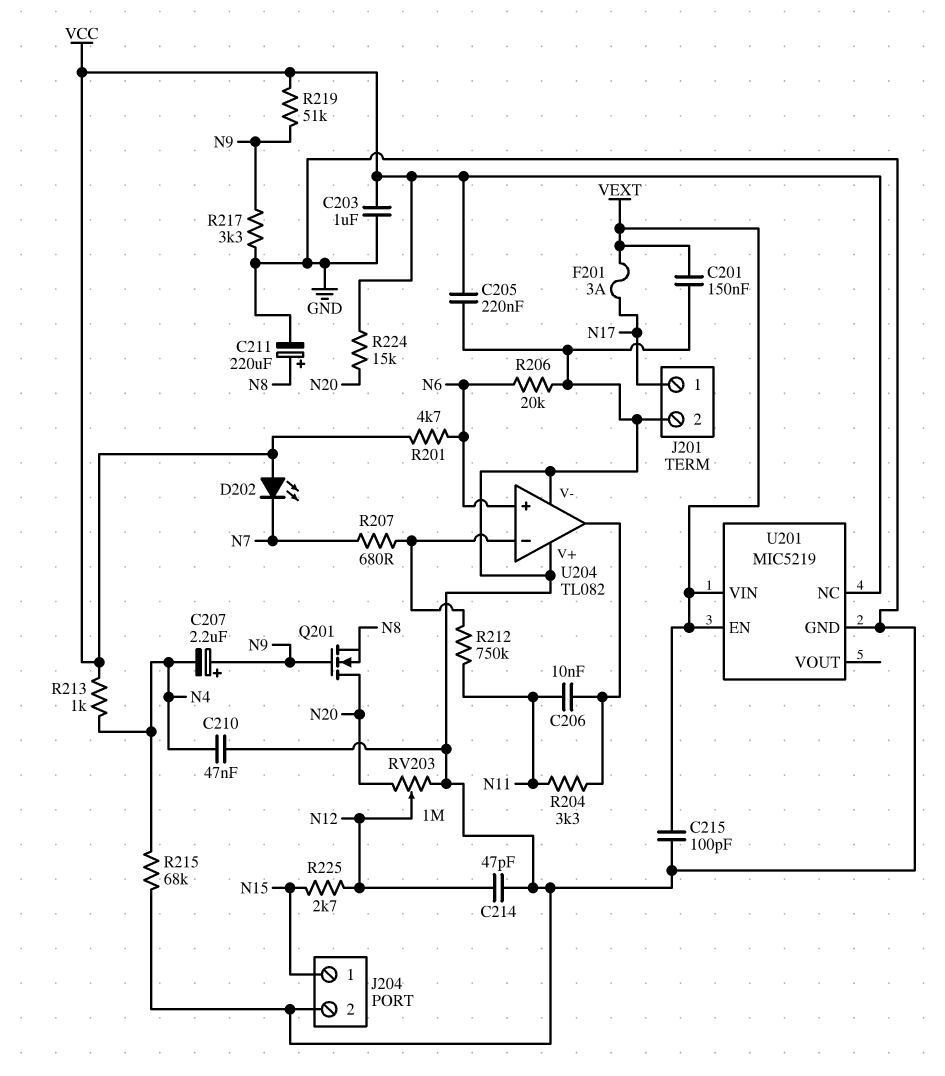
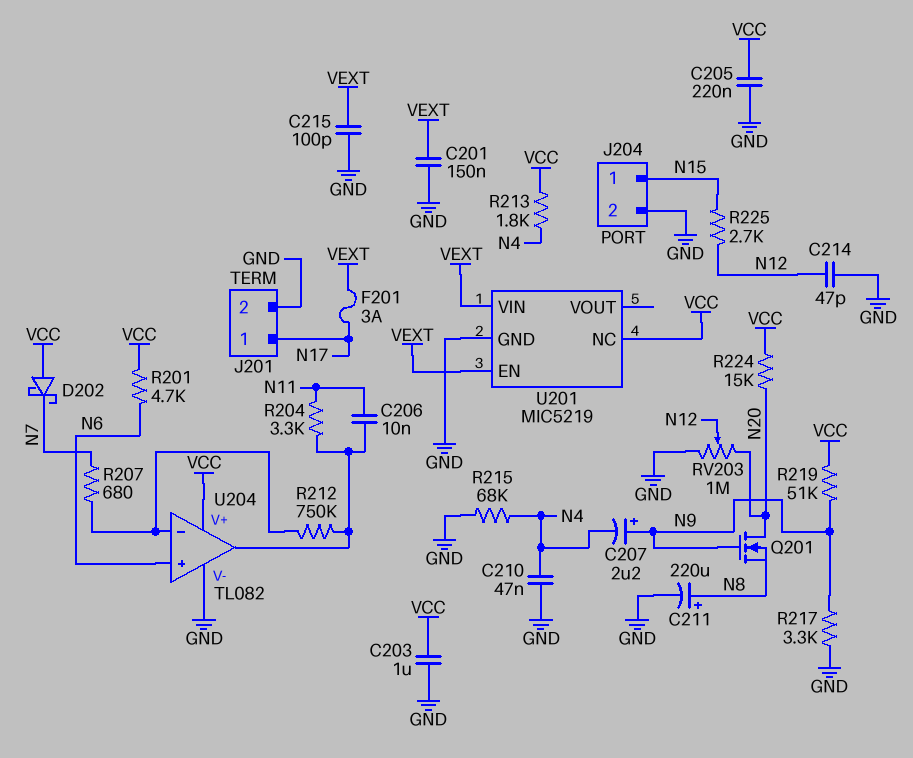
D202: LED (A VCC, K N7) -> schottky (A VCC, K N7)
R206: 20k (GND, N6) -> none
R212: 750k (N11, U204/in-) -> 750k (U204/in-, U204/out)
R213: 1k (N4, VCC) -> 1.8k (N4, VCC)
U204 pin V+: GND -> VCC

